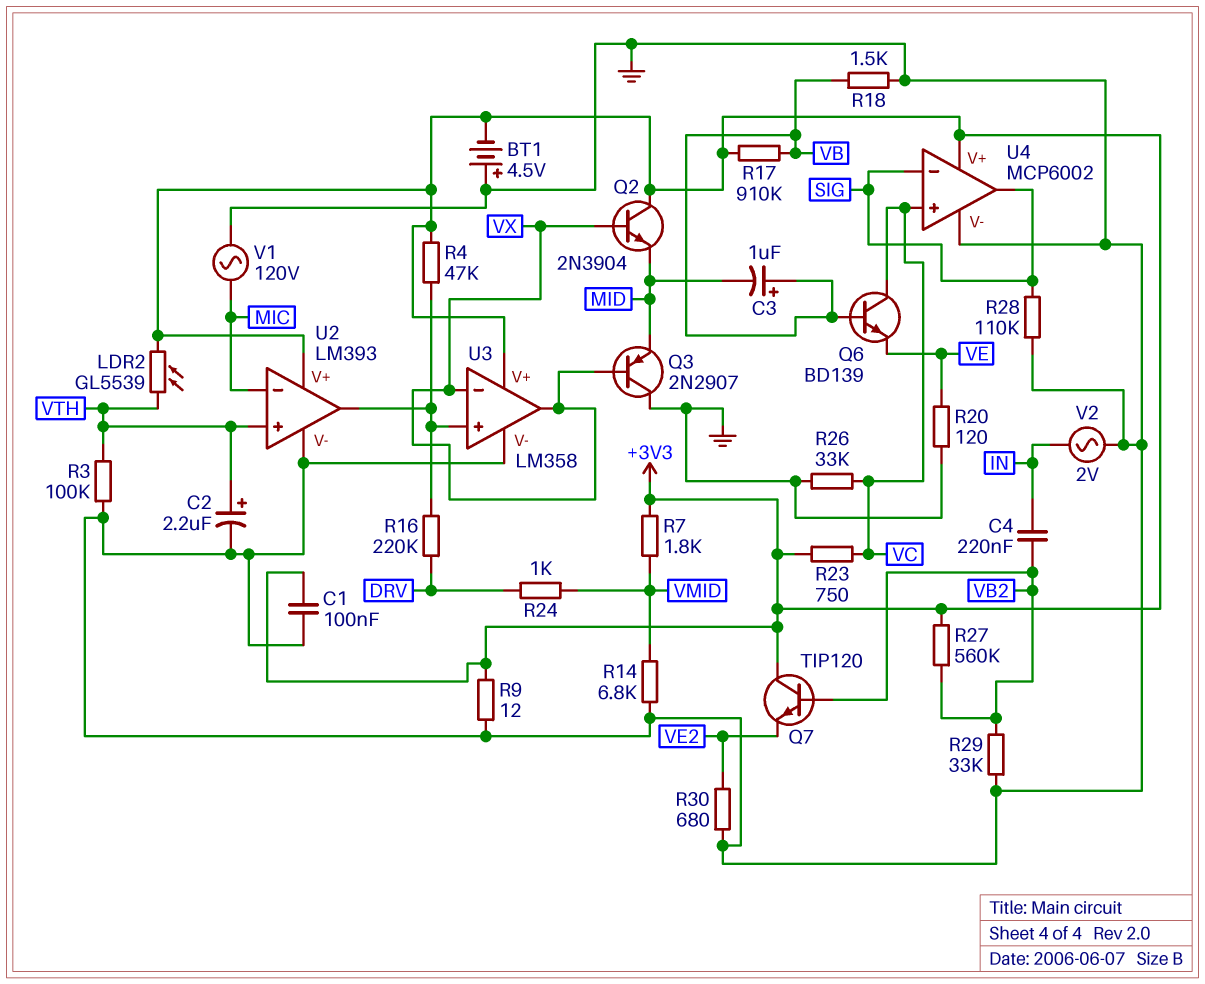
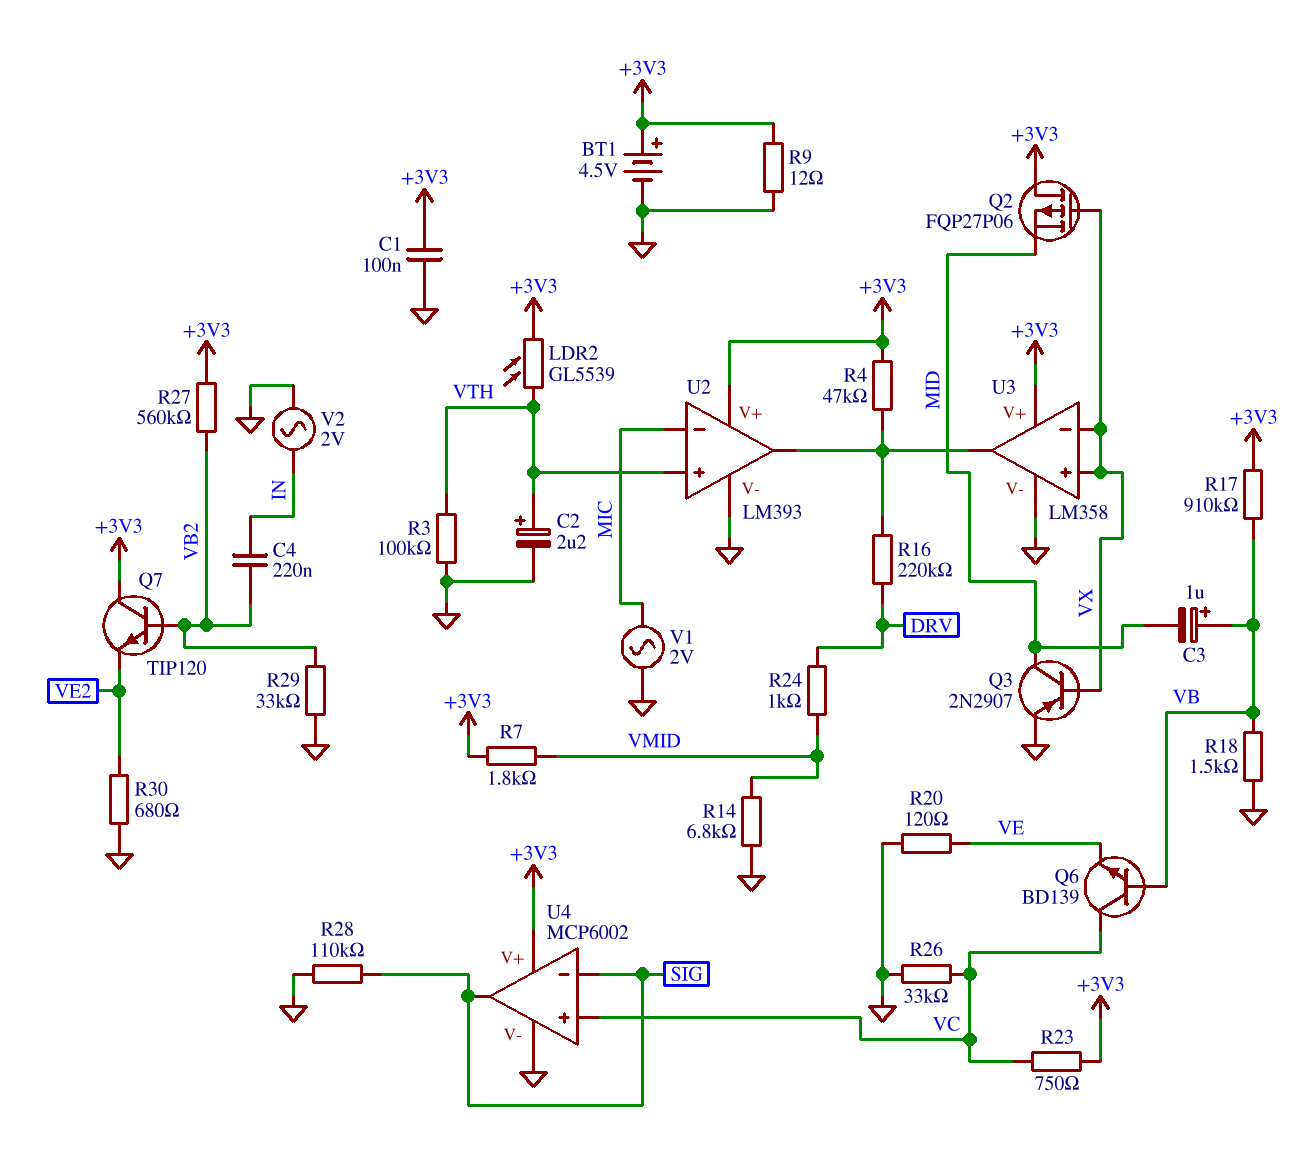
BT1: 4.5V (plus GND, minus +3V3) -> 4.5V (plus +3V3, minus GND)
Q2: NPN 2N3904 (B VX, C +3V3, E MID) -> PMOS FQP27P06 (G VX, D +3V3, S MID)
Q3: PNP 2N2907 (B VX, C GND, E MID) -> PNP 2N2907 (B VX, C MID, E GND)
U3 pin in+: U2/out -> VX
U3 pin out: VX -> U2/out
V1: AC 120V (GND, MIC) -> AC 2V (GND, MIC)

